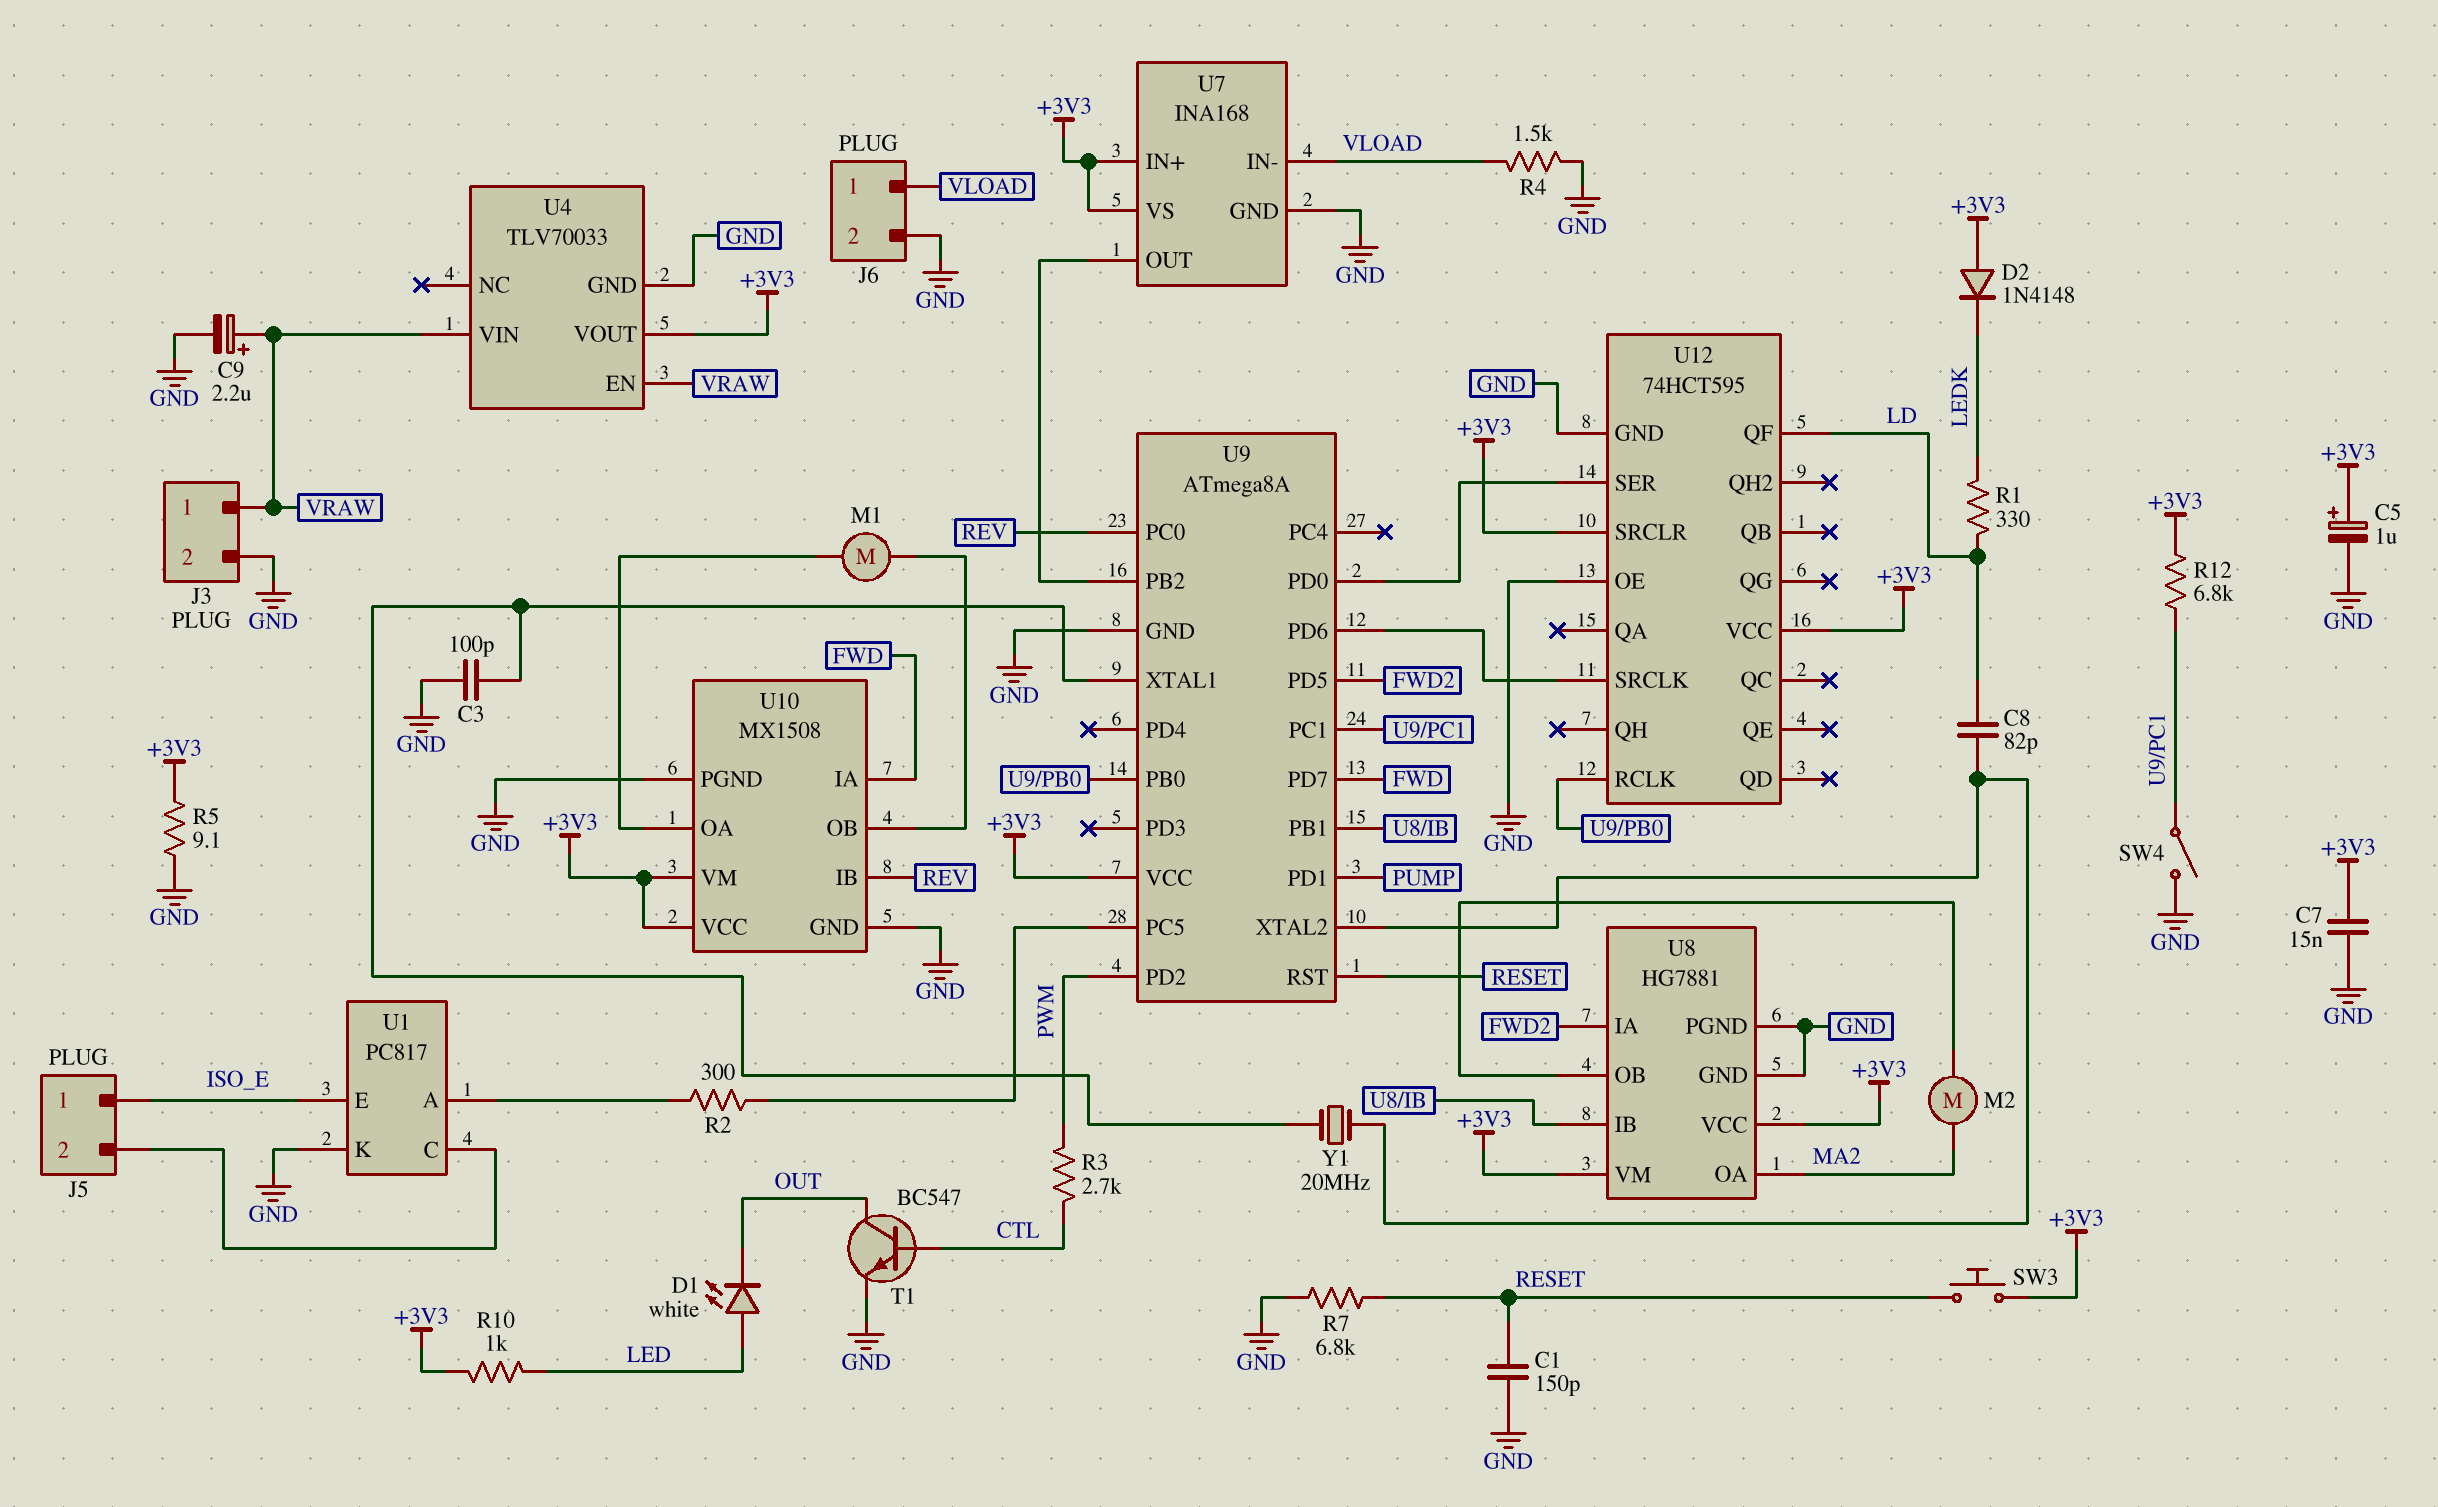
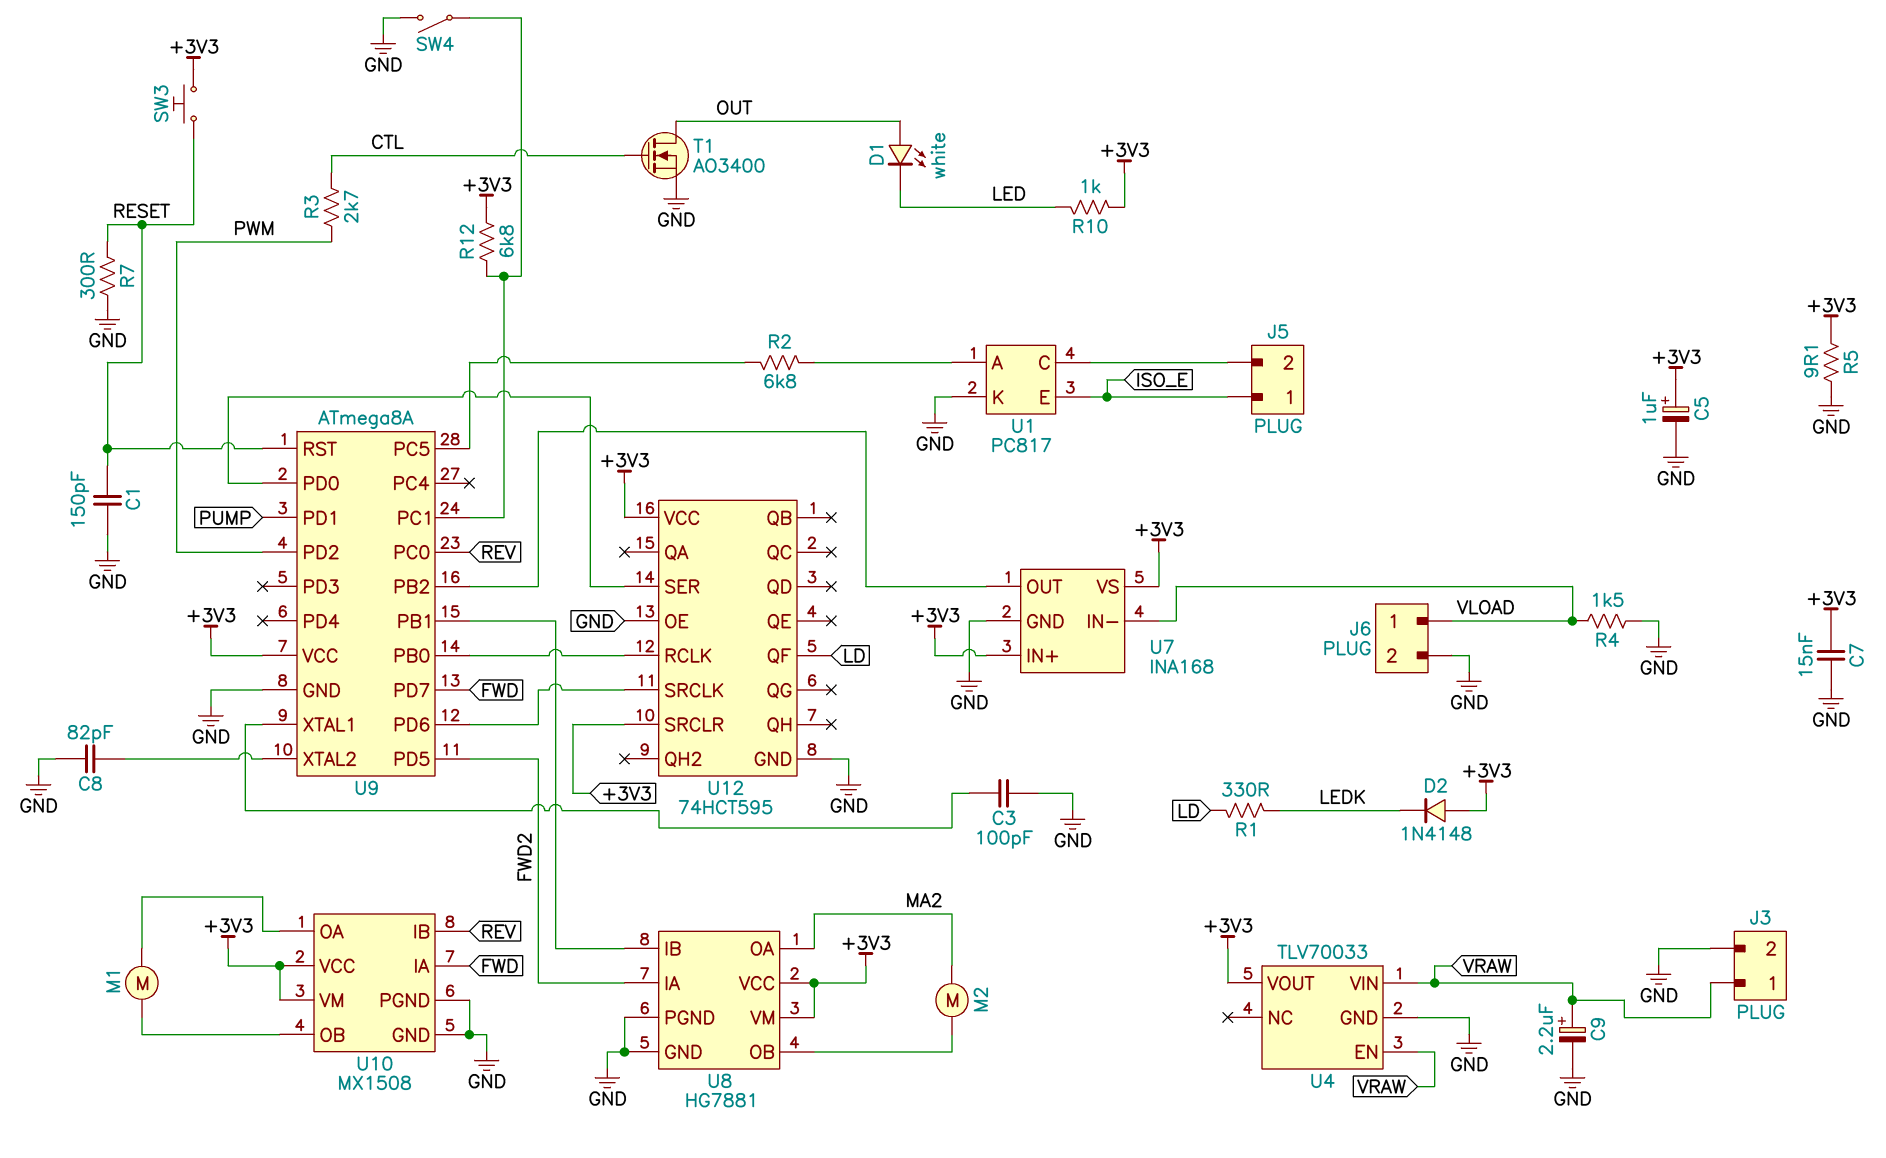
C8: 82pF (LD, U9/XTAL2) -> 82pF (GND, U9/XTAL2)
D1: LED white (A LED, K OUT) -> LED white (A OUT, K LED)
R2: 300 (U1/A, U9/PC5) -> 6.8k (U1/A, U9/PC5)
R7: 6.8k (GND, RESET) -> 300 (GND, RESET)
T1: NPN BC547 (B CTL, C OUT, E GND) -> NMOS AO3400 (G CTL, D OUT, S GND)
Y1: 20MHz (U9/XTAL1, U9/XTAL2) -> none

